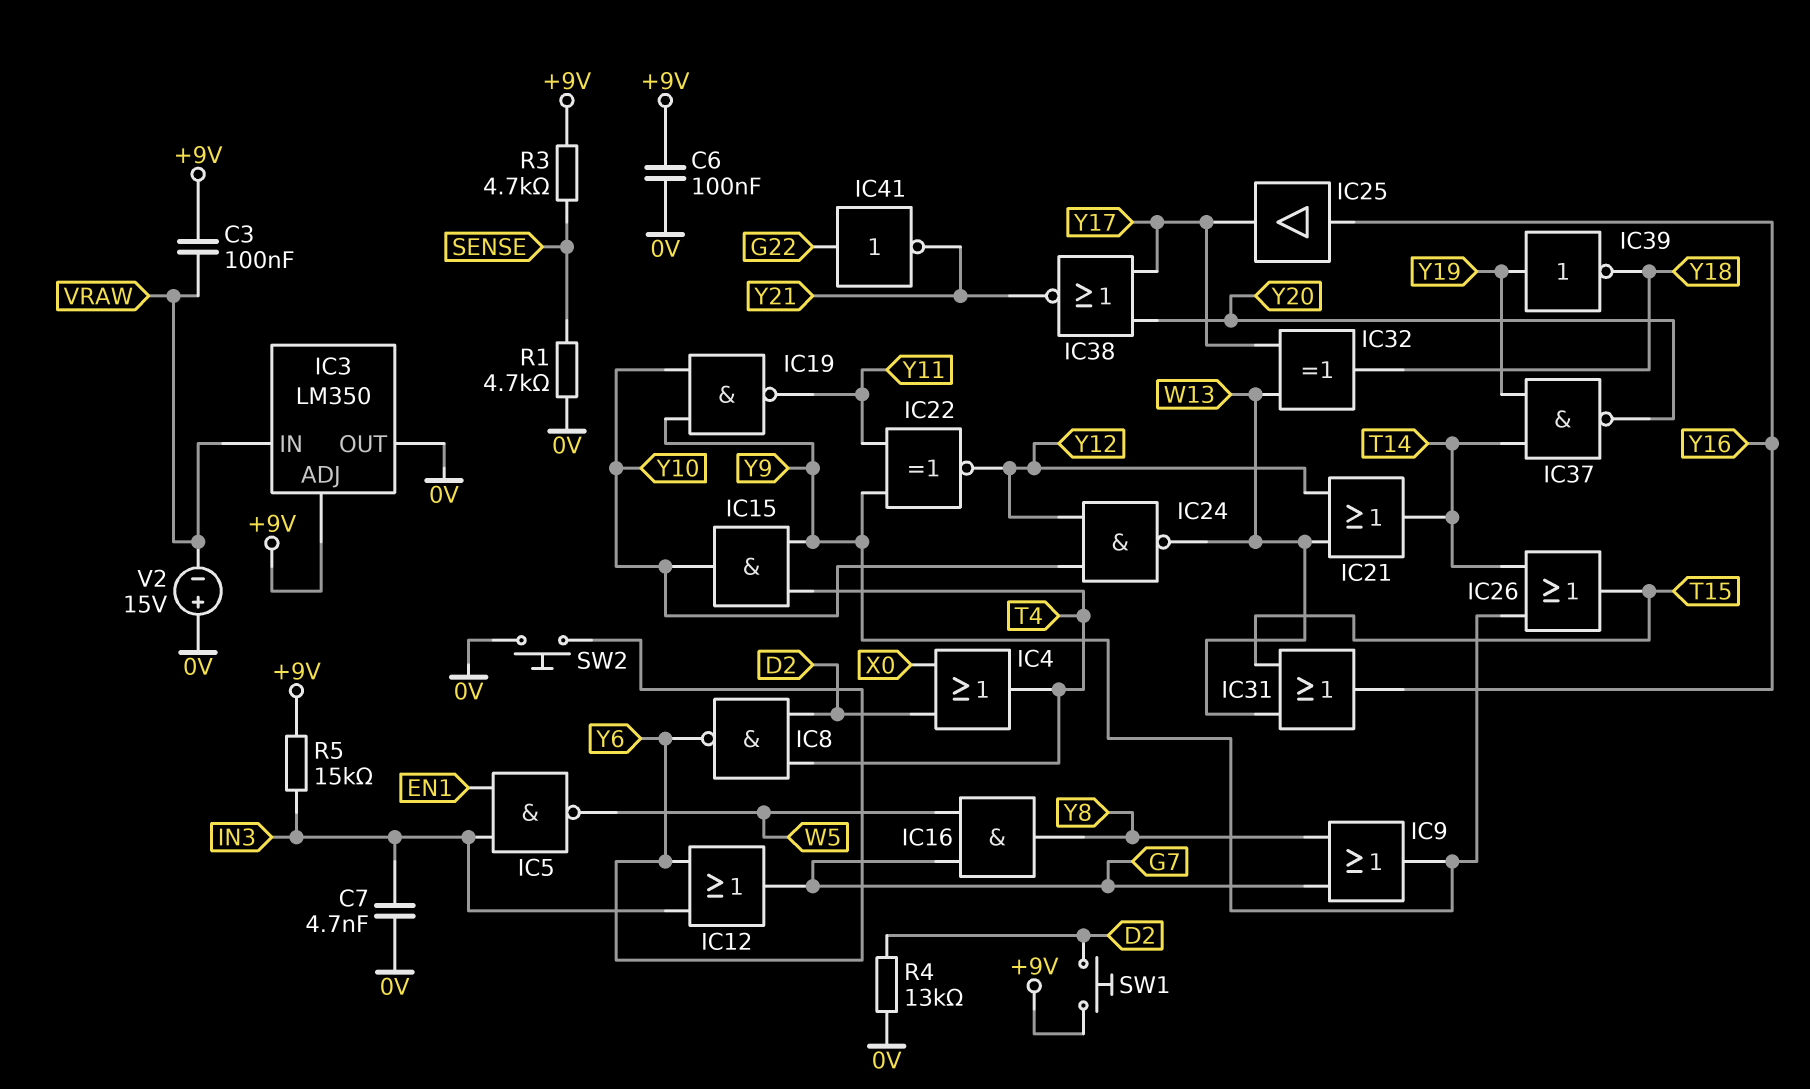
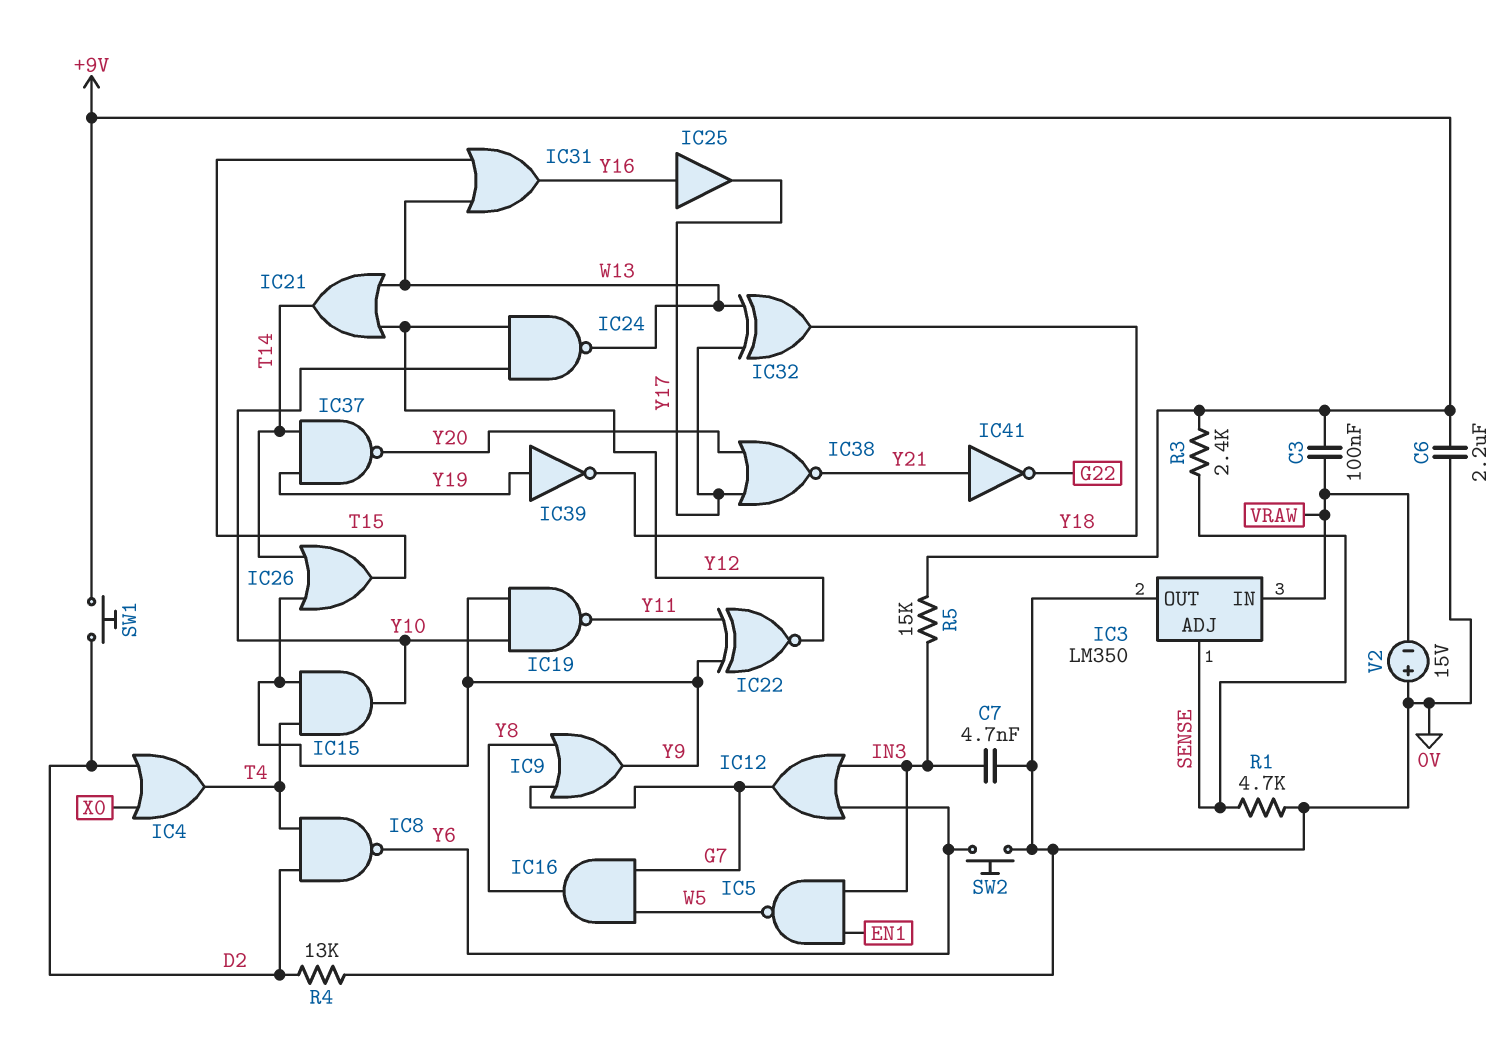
C6: 100nF (+9V, 0V) -> 2.2uF (+9V, 0V)
IC3 pin ADJ: +9V -> SENSE
IC41: NOT (in G22, out Y21) -> NOT (in Y21, out G22)
R3: 4.7k (+9V, SENSE) -> 2.4k (+9V, SENSE)

